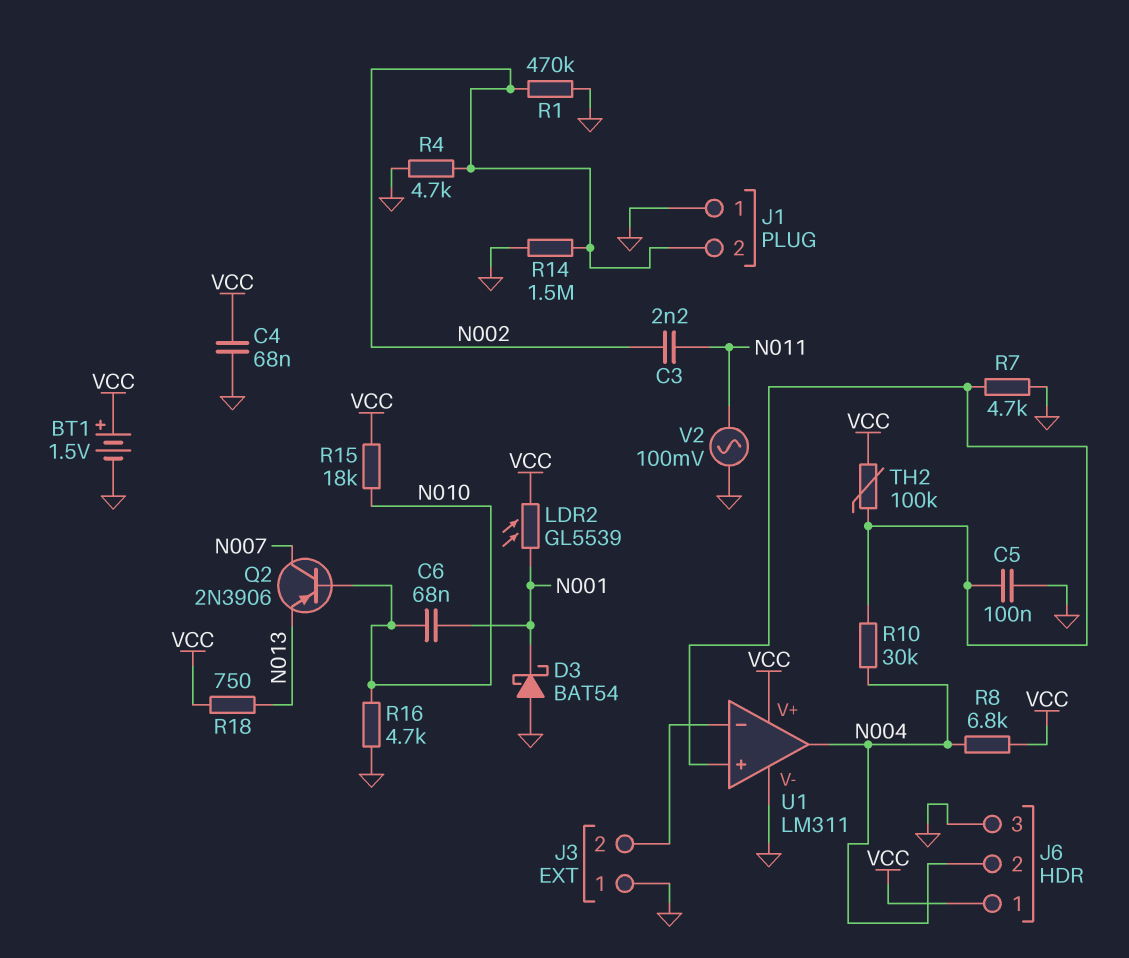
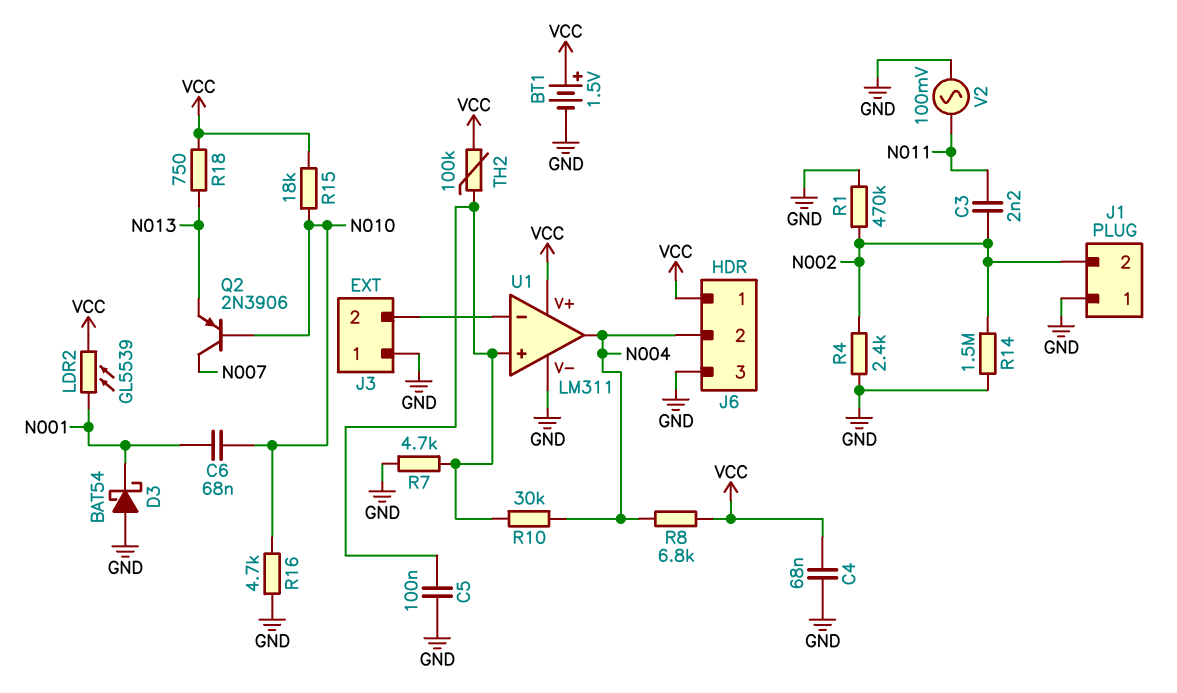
R4: 4.7k (GND, N002) -> 2.4k (GND, N002)

